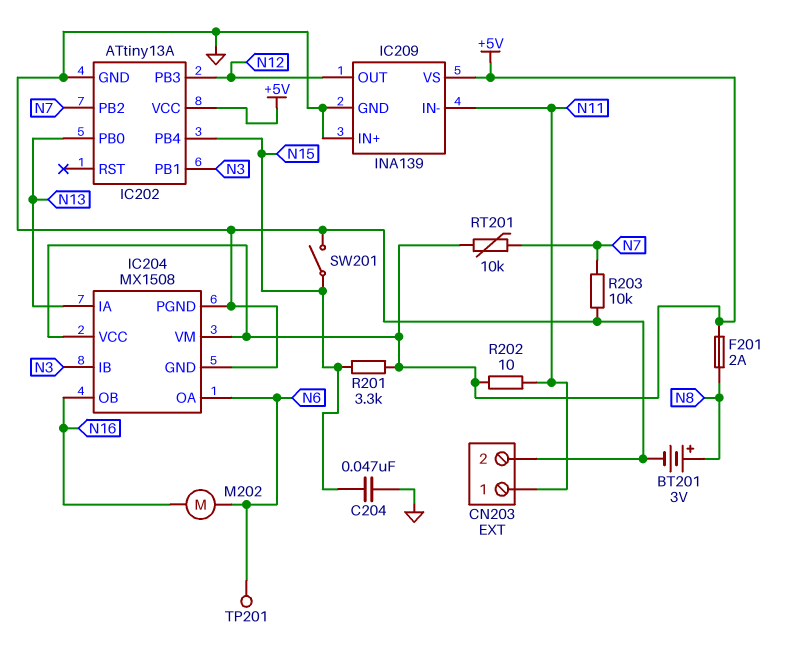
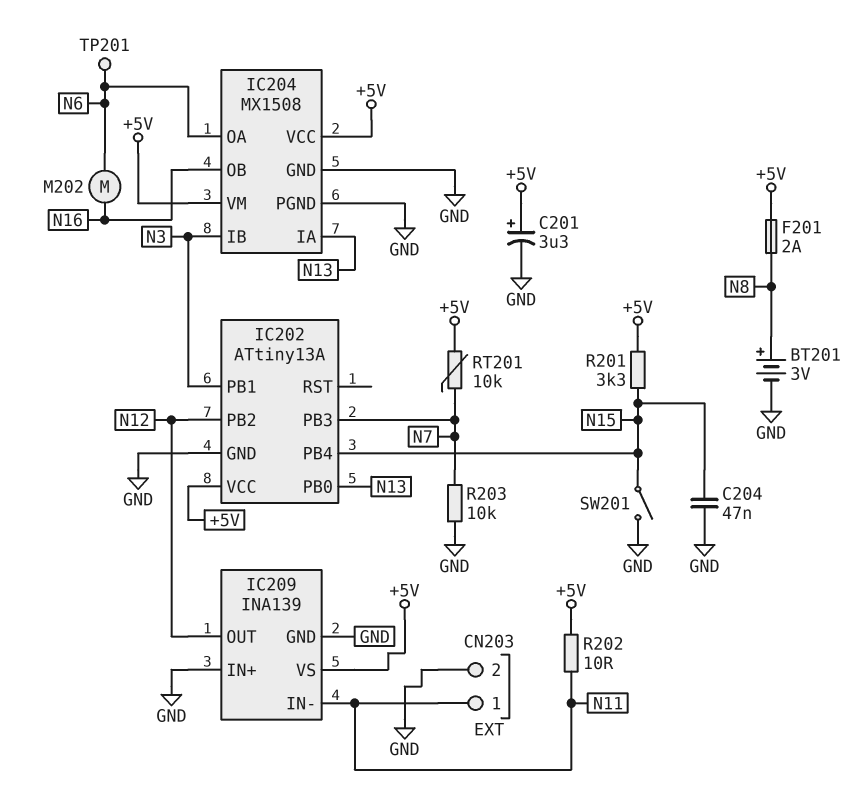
C201: none -> 3.3uF (plus +5V, minus GND)
IC202 pin PB2: N7 -> N12
IC202 pin PB3: N12 -> N7

